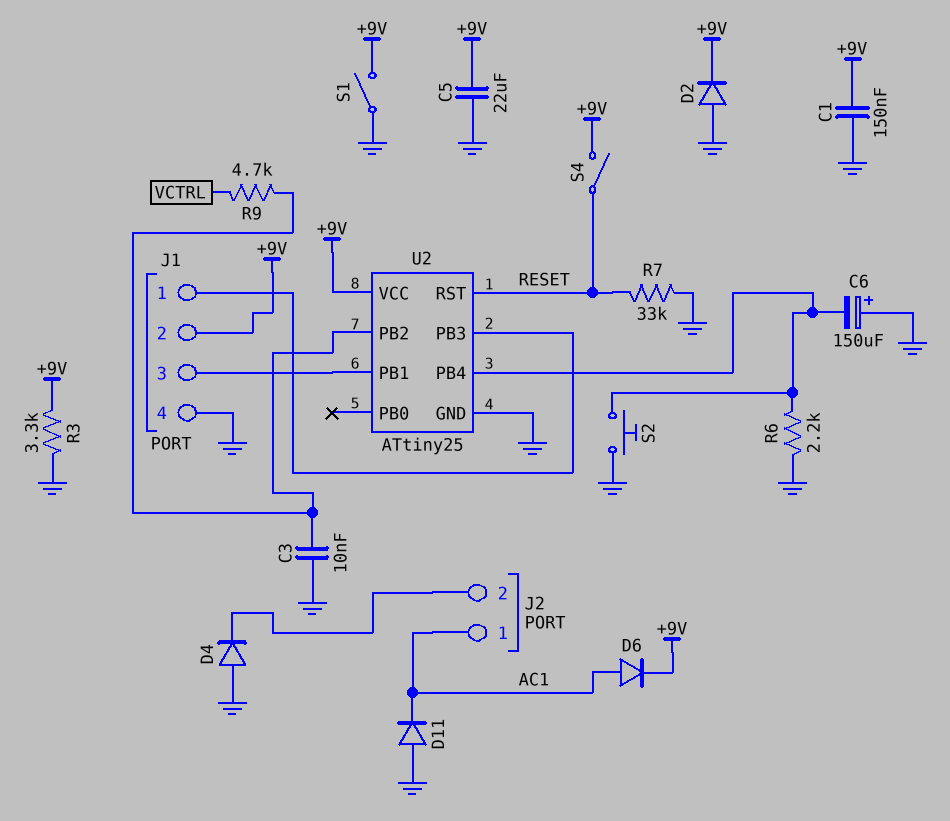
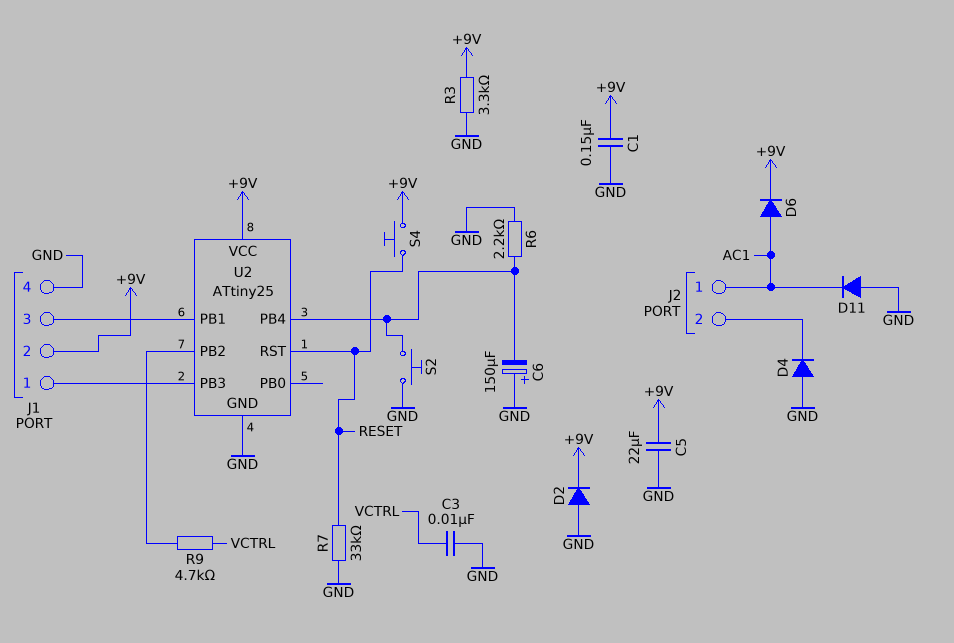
C3: 10nF (GND, U2/PB2) -> 10nF (GND, VCTRL)
S1: switch (+9V, GND) -> none
S4: switch (+9V, RESET) -> button (+9V, RESET)

